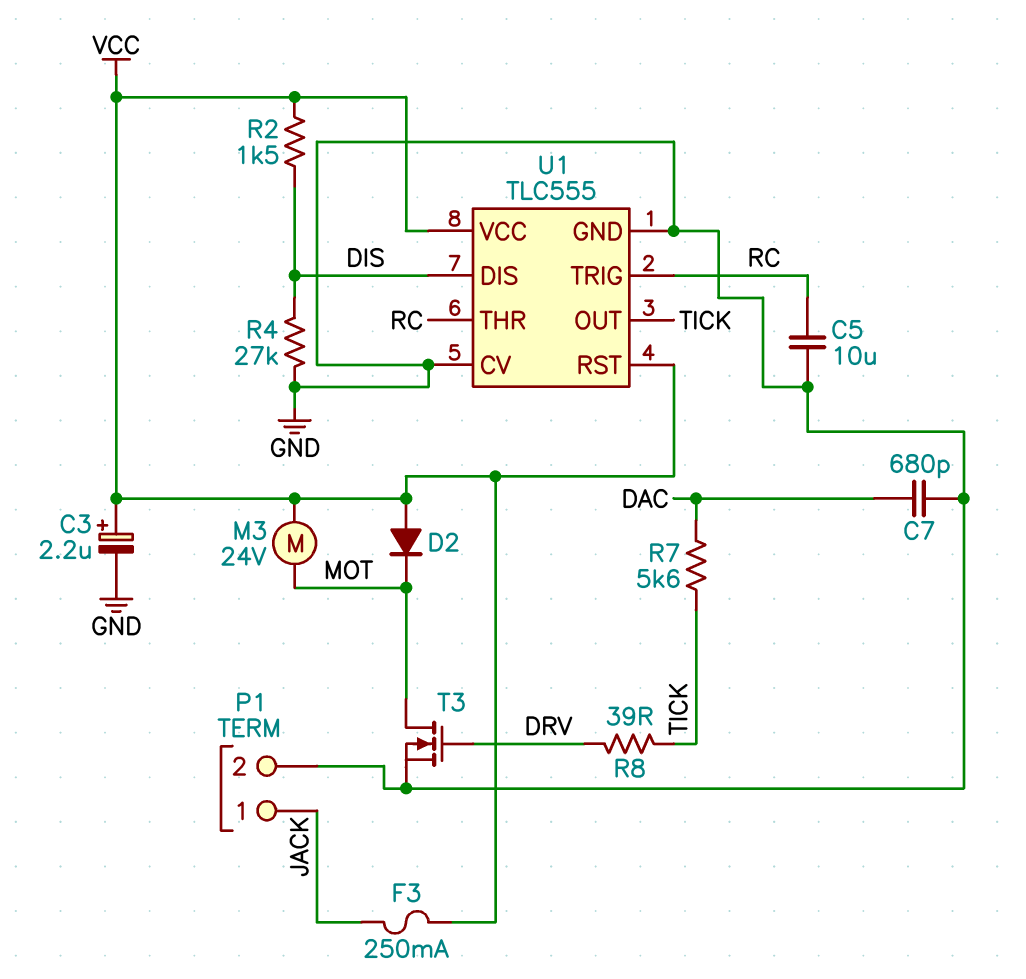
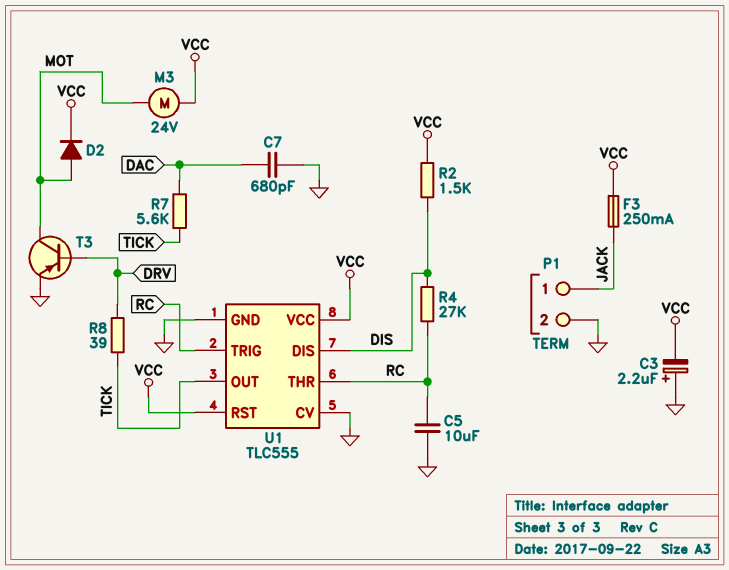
C3: 2.2uF (plus VCC, minus GND) -> 2.2uF (plus GND, minus VCC)
D2: diode (A VCC, K MOT) -> diode (A MOT, K VCC)
R4: 27k (DIS, GND) -> 27k (DIS, RC)
T3: NMOS (G DRV, D MOT, S GND) -> PNP (B DRV, C MOT, E GND)

